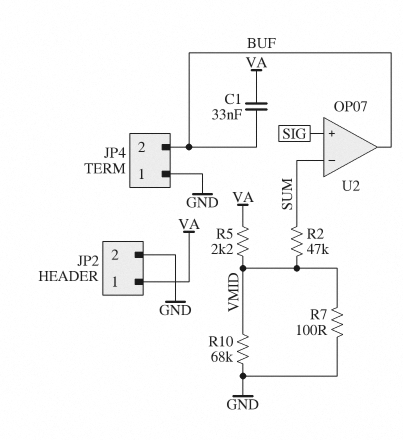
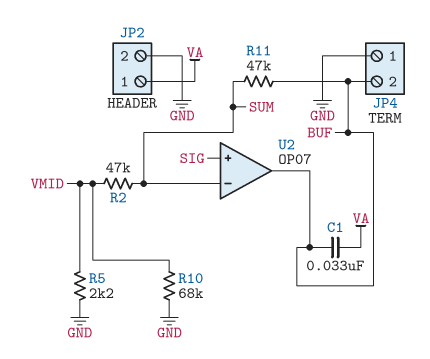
R5: 2.2k (VA, VMID) -> 2.2k (GND, VMID)
R7: 100 (GND, VMID) -> none
R11: none -> 47k (BUF, SUM)

